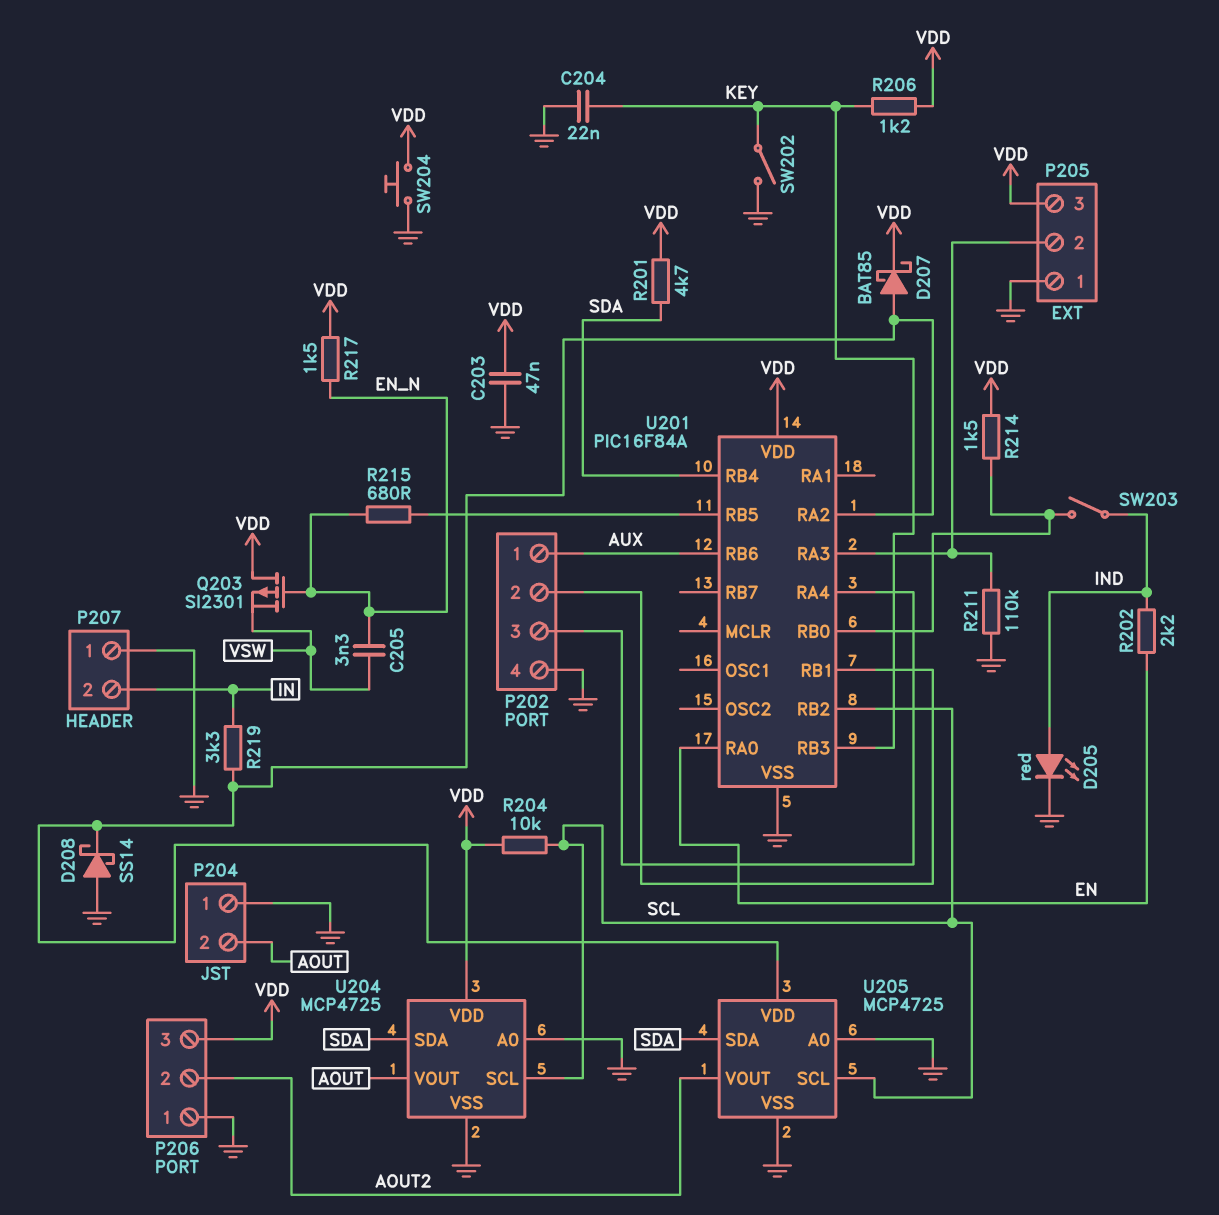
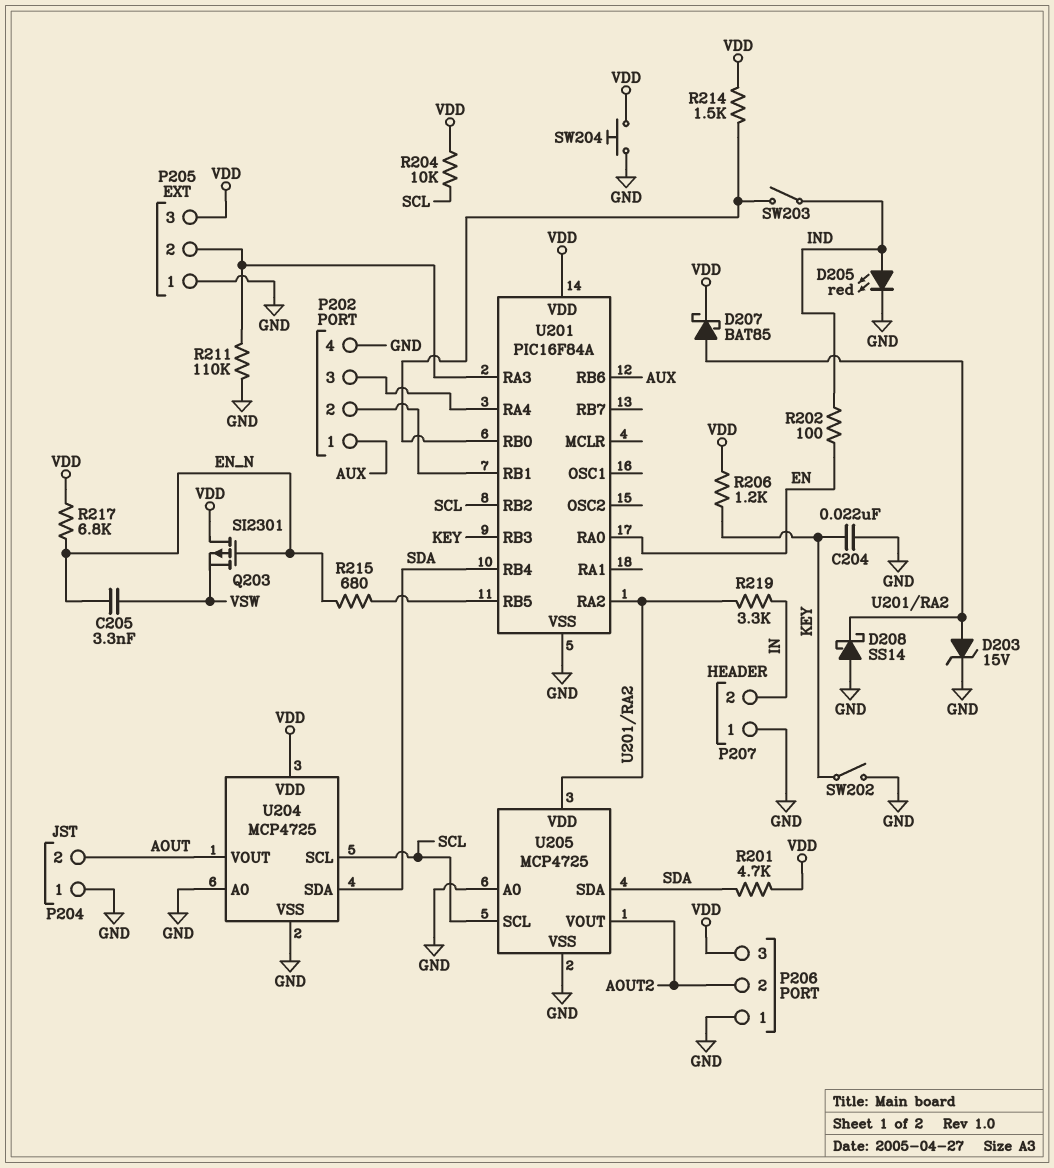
C203: 47nF (GND, VDD) -> none
D203: none -> zener 15V (A U201/RA2, K GND)
R202: 2.2k (EN, IND) -> 100 (EN, IND)
R217: 1.5k (EN_N, VDD) -> 6.8k (EN_N, VDD)

